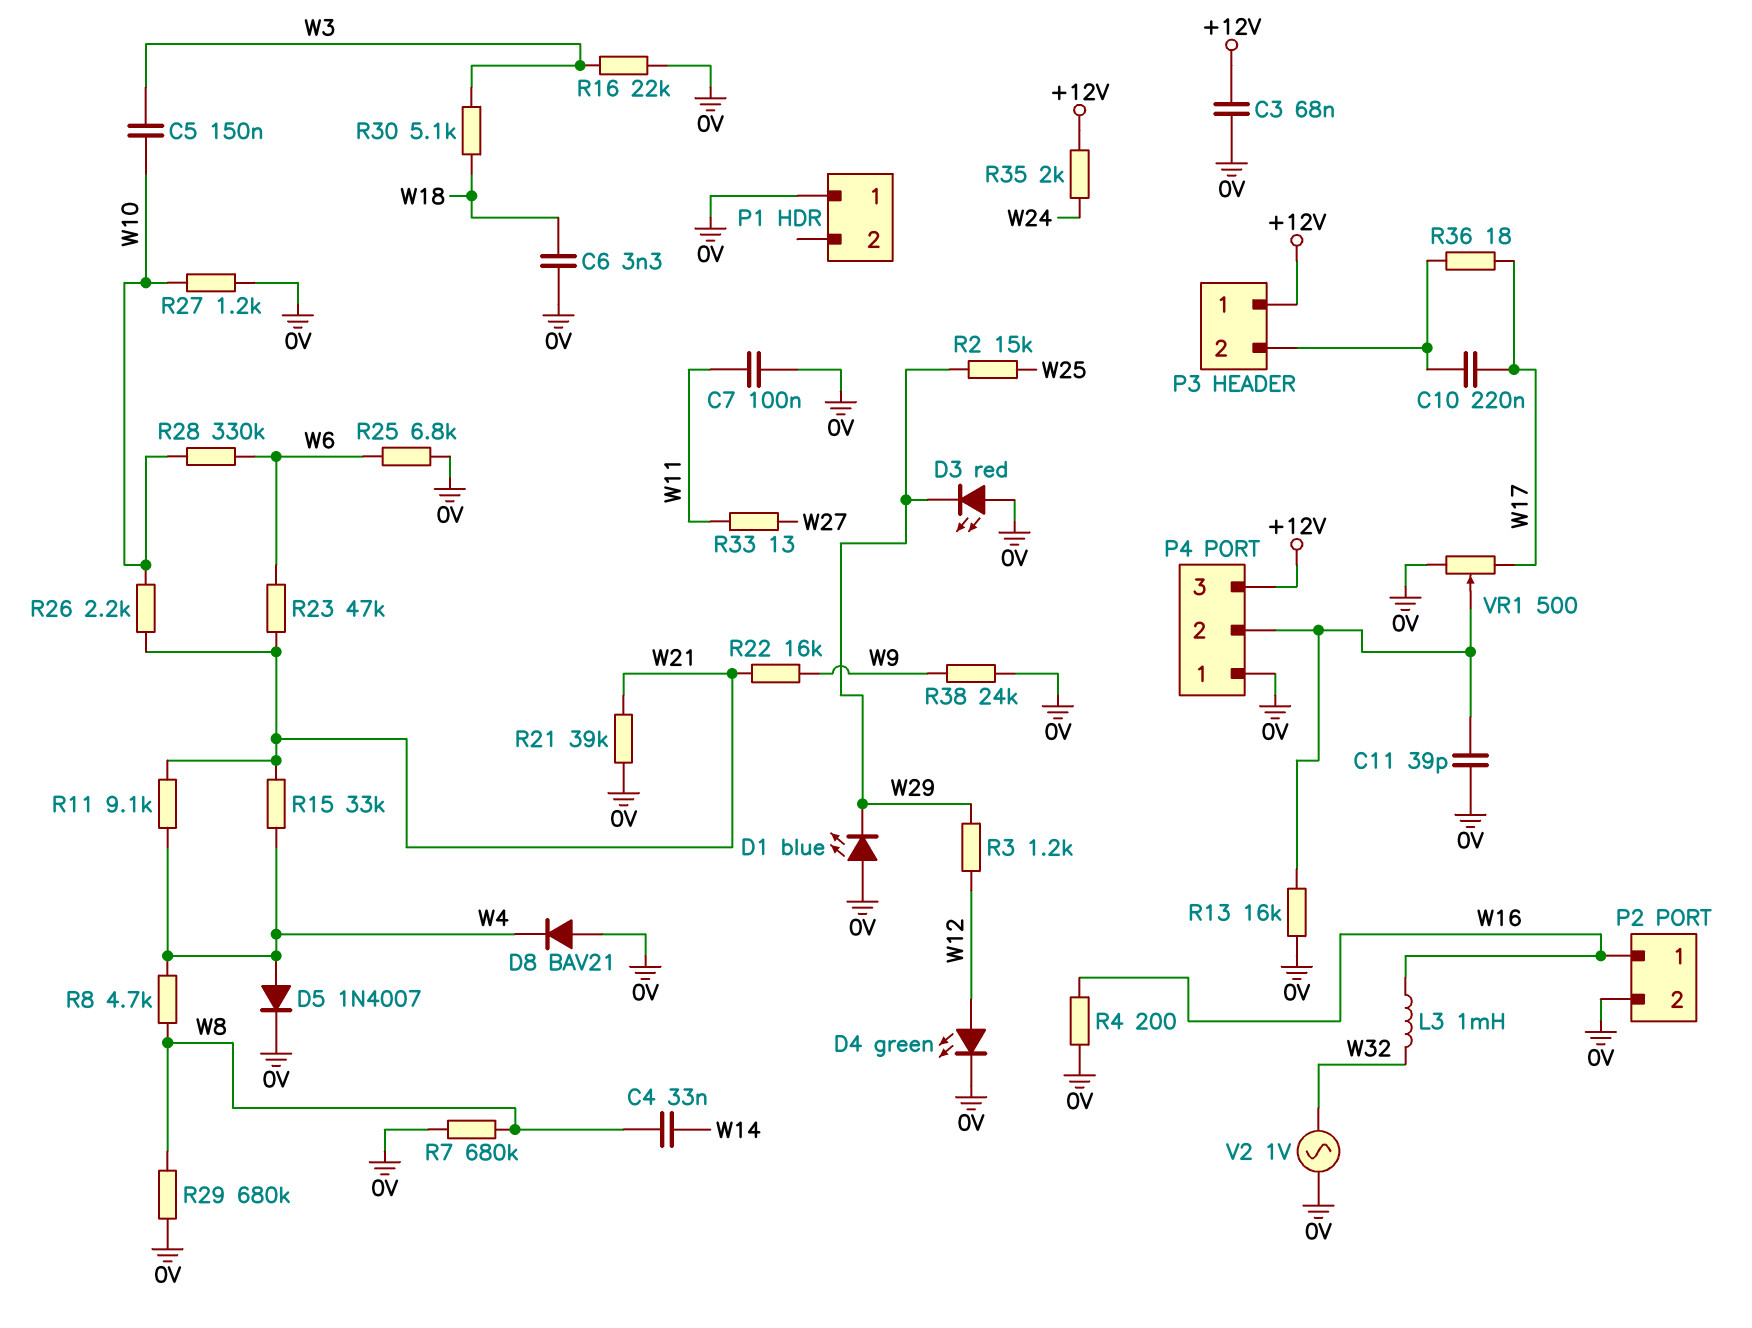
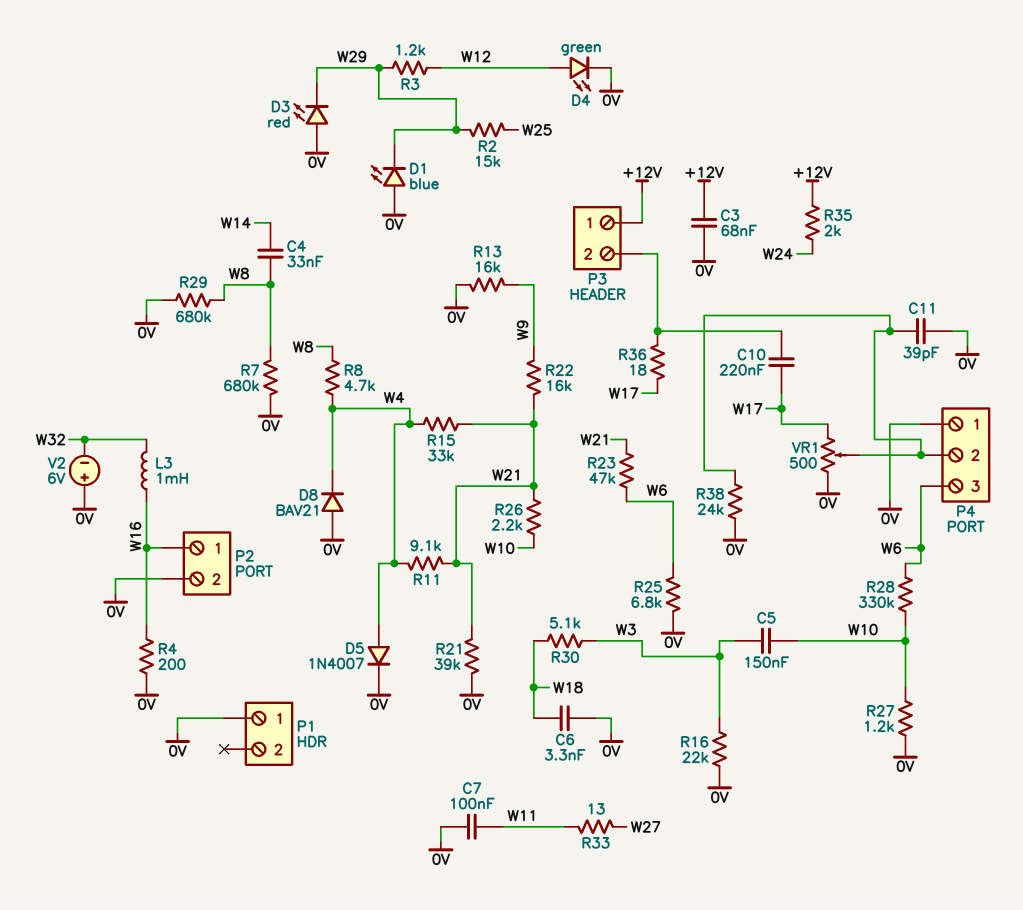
P4 pin 3: +12V -> W6
R13: 16k (0V, P4/2) -> 16k (0V, W9)
R38: 24k (0V, W9) -> 24k (0V, P4/2)
V2: AC 1V (0V, W32) -> 6V (plus 0V, minus W32)

